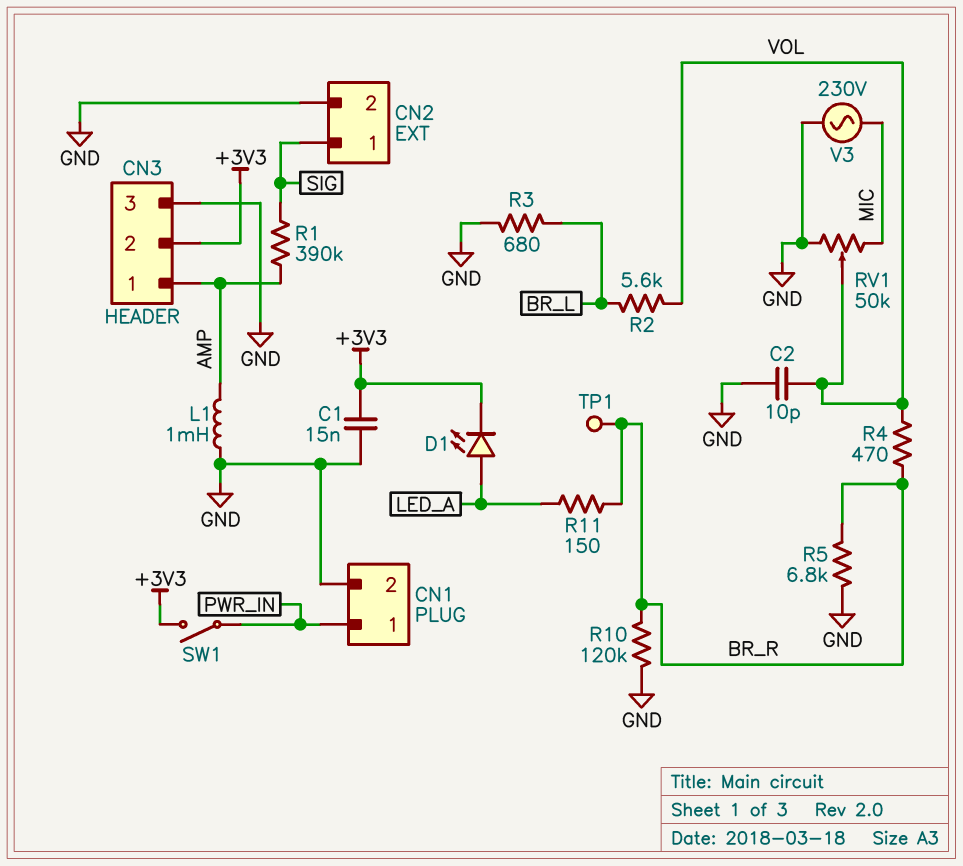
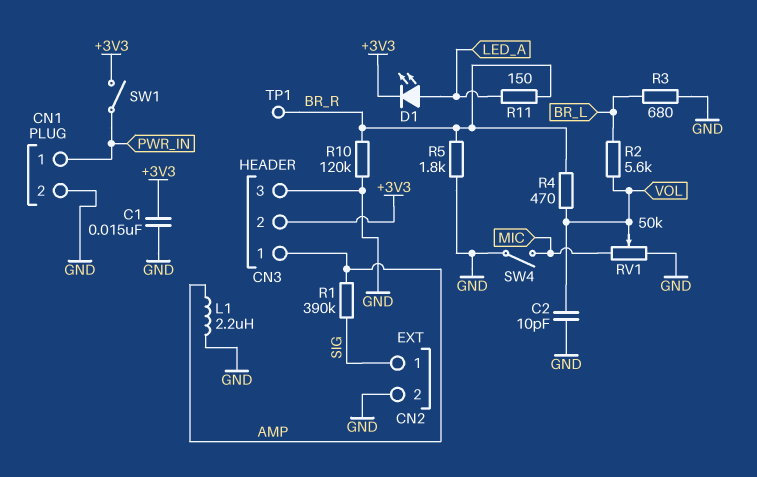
L1: 1mH (AMP, GND) -> 2.2uH (AMP, GND)
R5: 6.8k (BR_R, GND) -> 1.8k (BR_R, GND)
SW4: none -> switch (GND, MIC)
V3: AC 230V (GND, MIC) -> none

